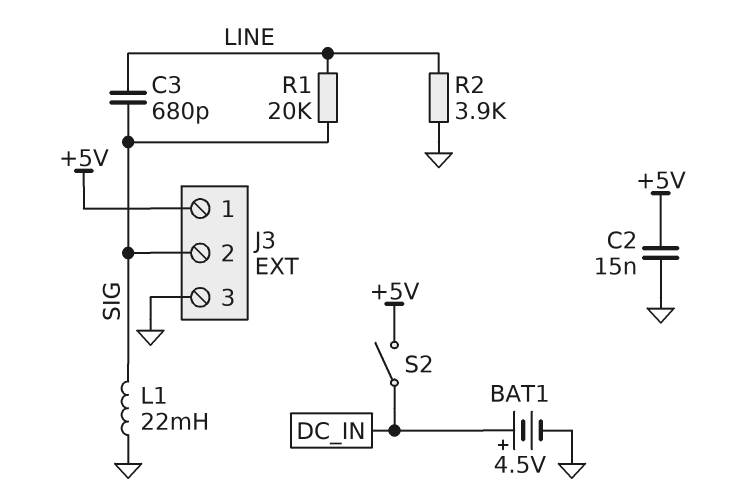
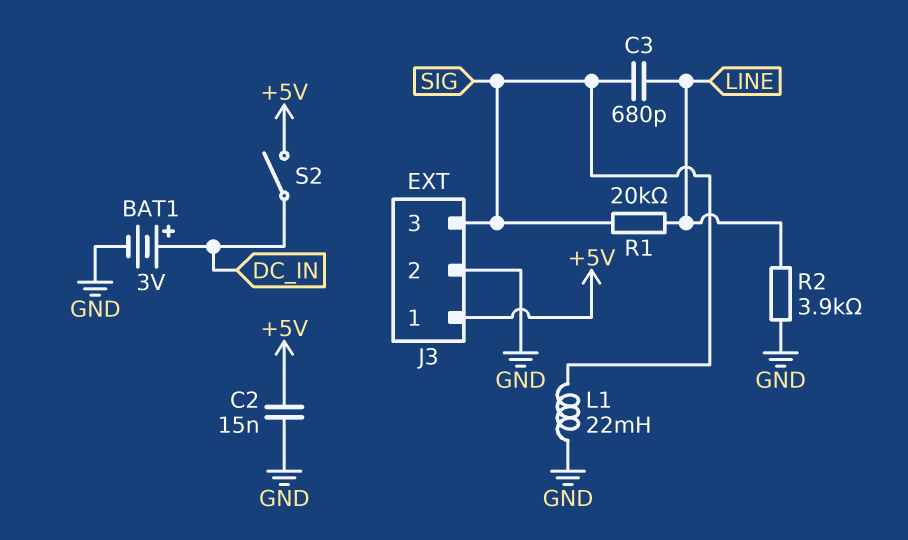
BAT1: 4.5V (plus DC_IN, minus GND) -> 3V (plus DC_IN, minus GND)
J3 pin 2: SIG -> GND
J3 pin 3: GND -> SIG

